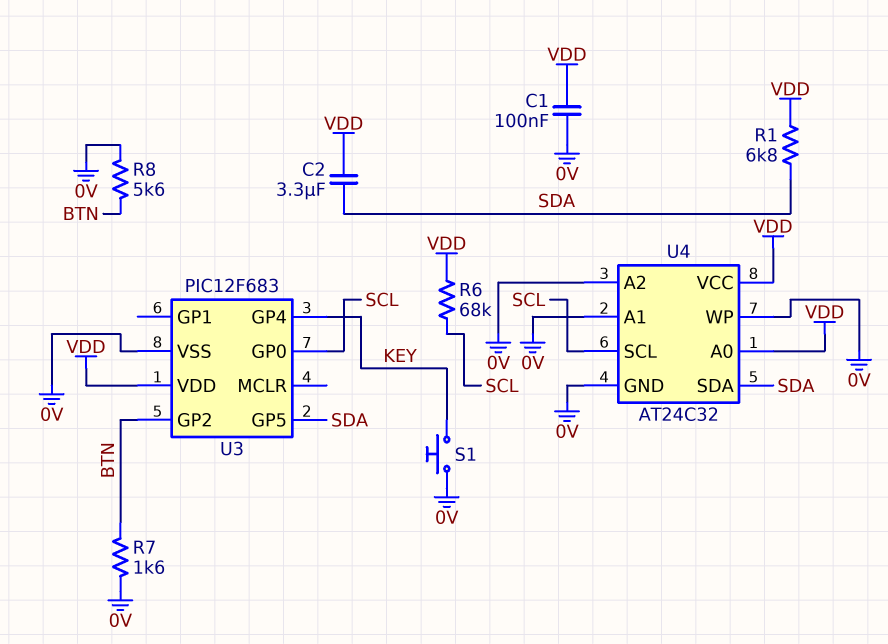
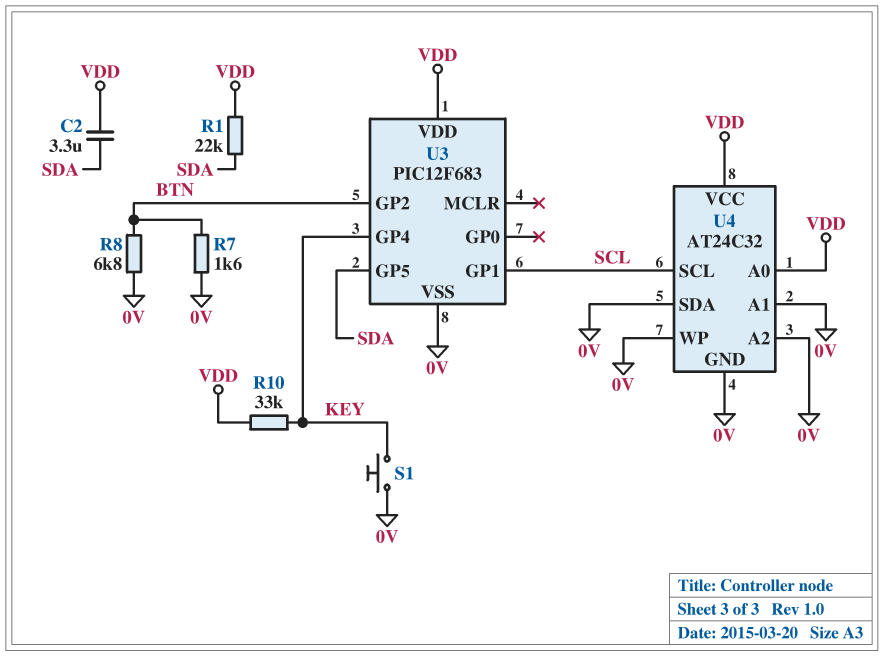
C1: 100nF (0V, VDD) -> none
R1: 6.8k (SDA, VDD) -> 22k (SDA, VDD)
R6: 68k (SCL, VDD) -> none
R8: 5.6k (0V, BTN) -> 6.8k (0V, BTN)
R10: none -> 33k (KEY, VDD)
U3 pin GP0: SCL -> none
U3 pin GP1: none -> SCL
U4 pin SDA: SDA -> 0V

